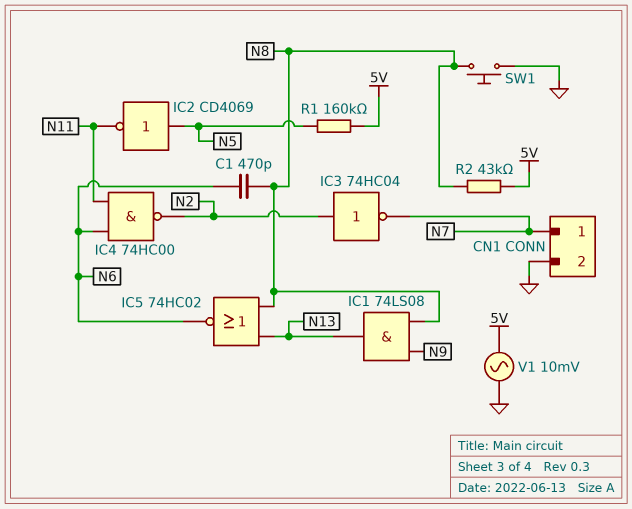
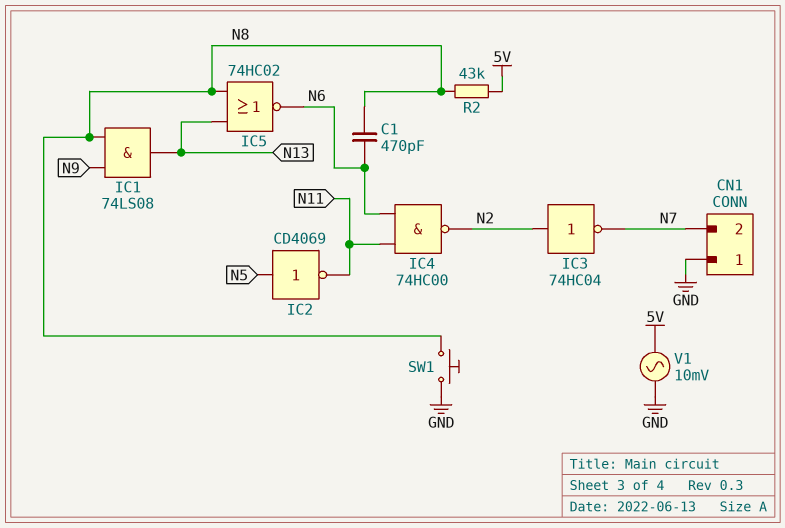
CN1 pin 1: N7 -> GND
CN1 pin 2: GND -> N7
R1: 160k (5V, N5) -> none

